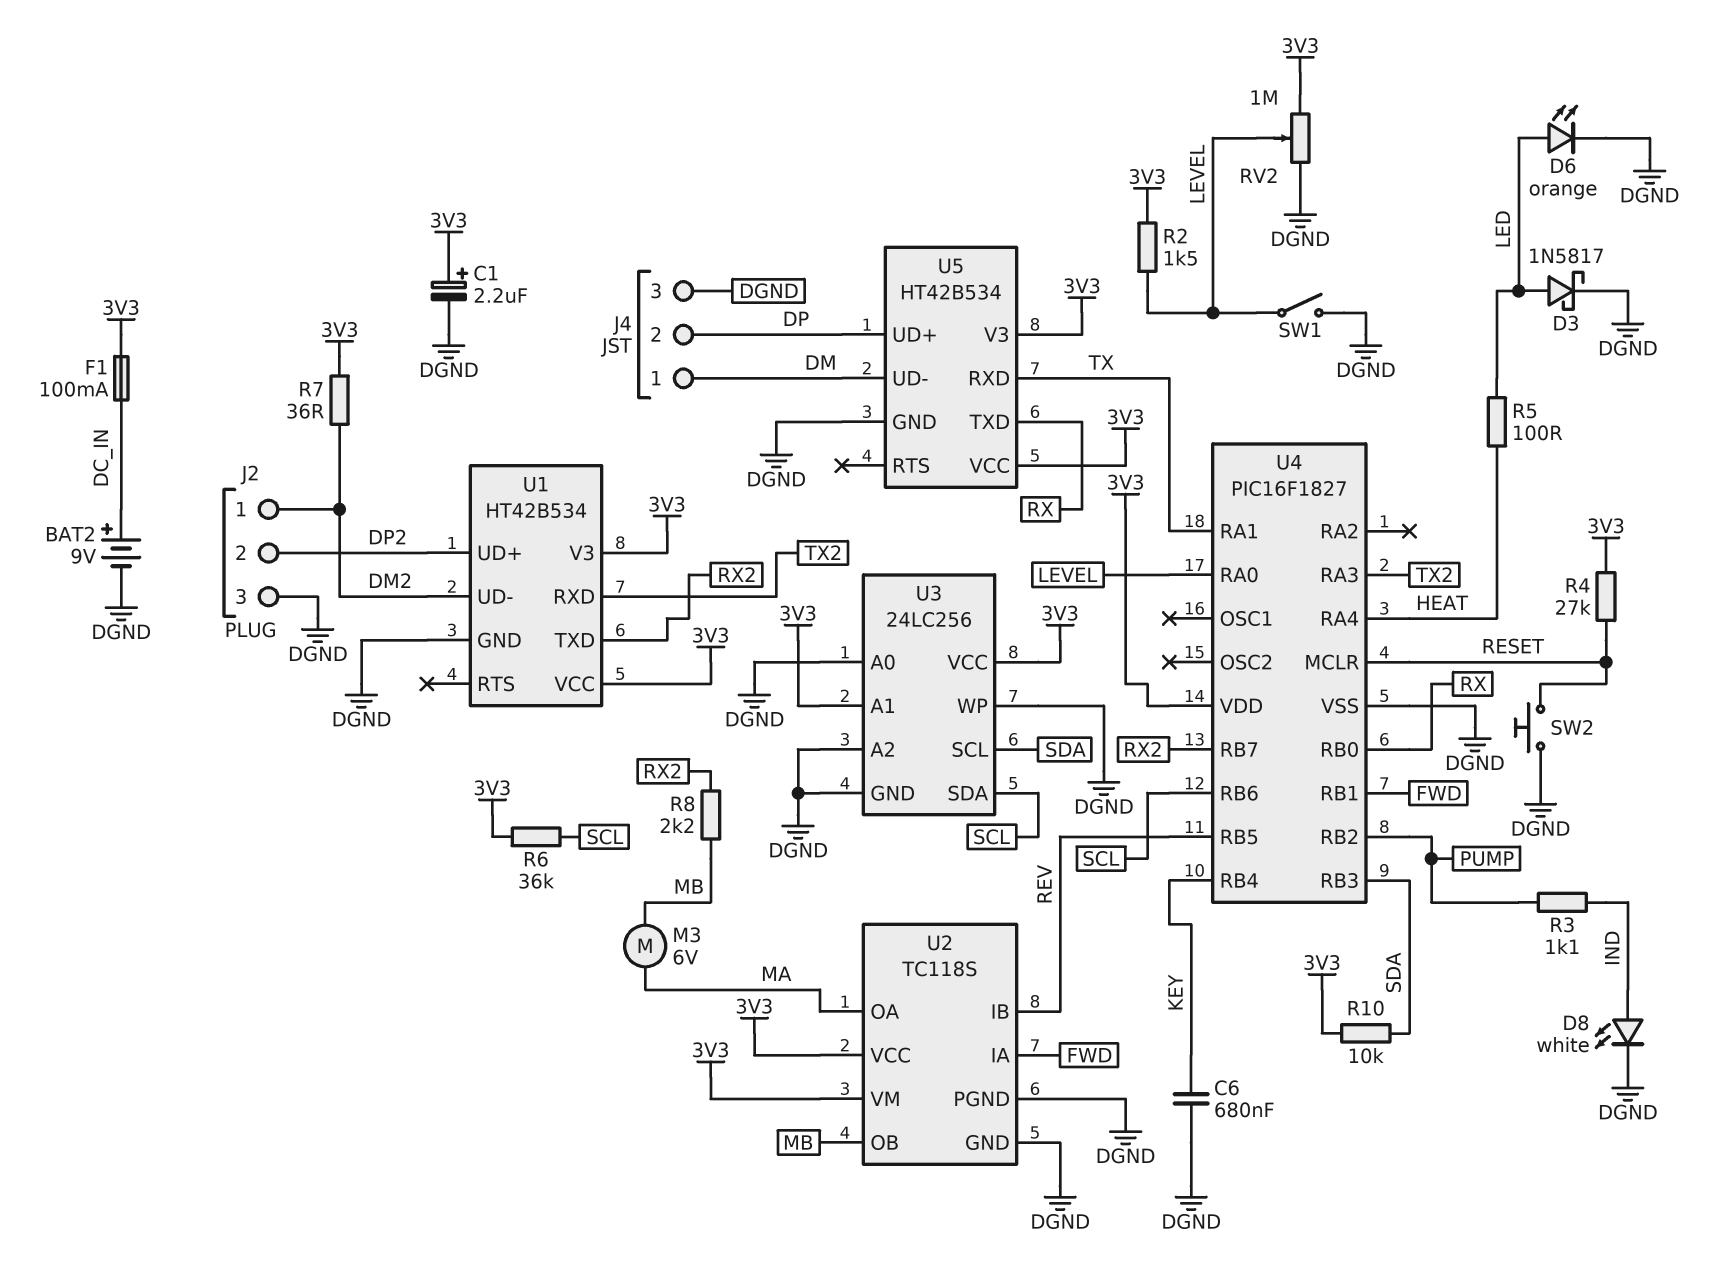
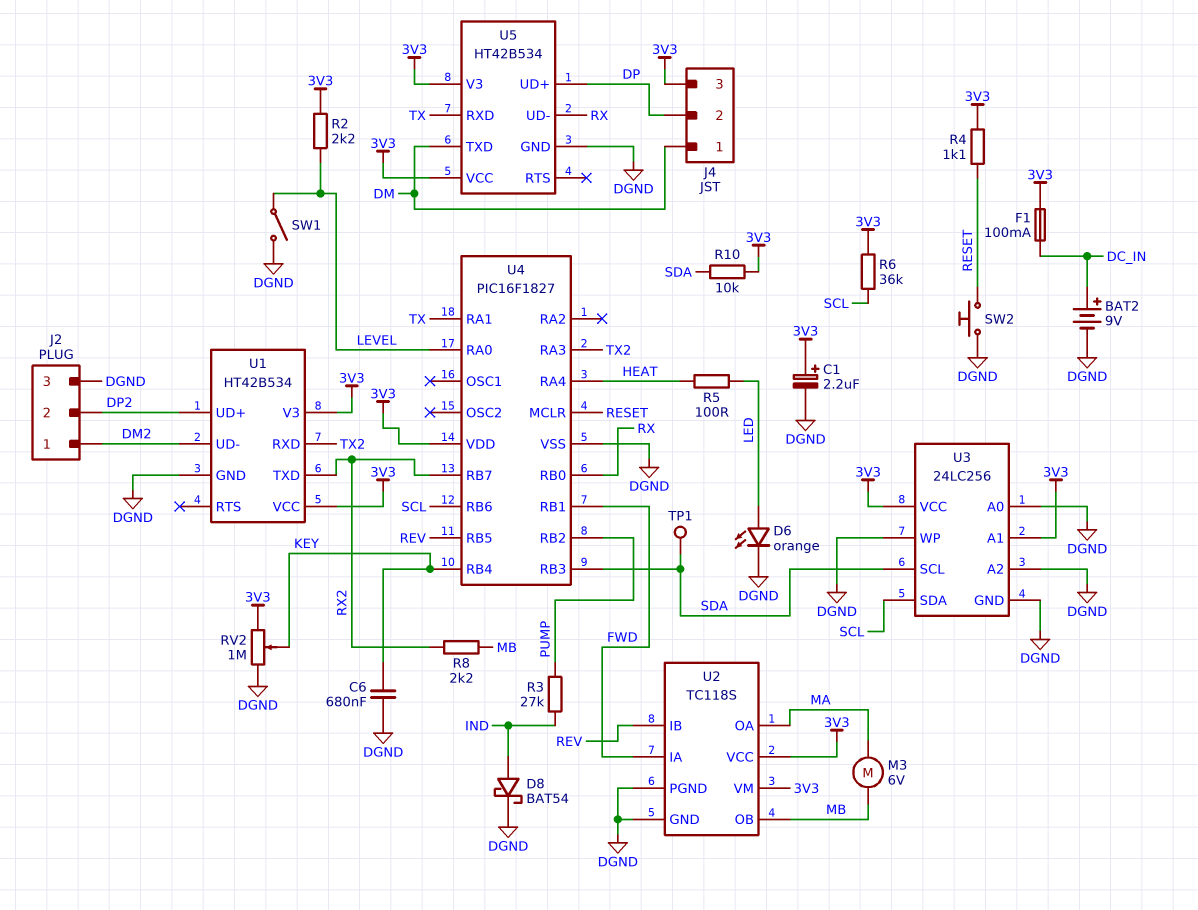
D3: schottky 1N5817 (A LED, K DGND) -> none
D8: LED white (A IND, K DGND) -> schottky BAT54 (A IND, K DGND)
J4 pin 3: DGND -> 3V3
R2: 1.5k (3V3, LEVEL) -> 2.2k (3V3, LEVEL)
R3: 1.1k (IND, PUMP) -> 27k (IND, PUMP)
R4: 27k (3V3, RESET) -> 1.1k (3V3, RESET)
R7: 36 (3V3, DM2) -> none
RV2: 1M (3V3, DGND, wiper LEVEL) -> 1M (3V3, DGND, wiper KEY)
TP1: none -> test point (SDA)
U5 pin TXD: RX -> DM
U5 pin UD-: DM -> RX

